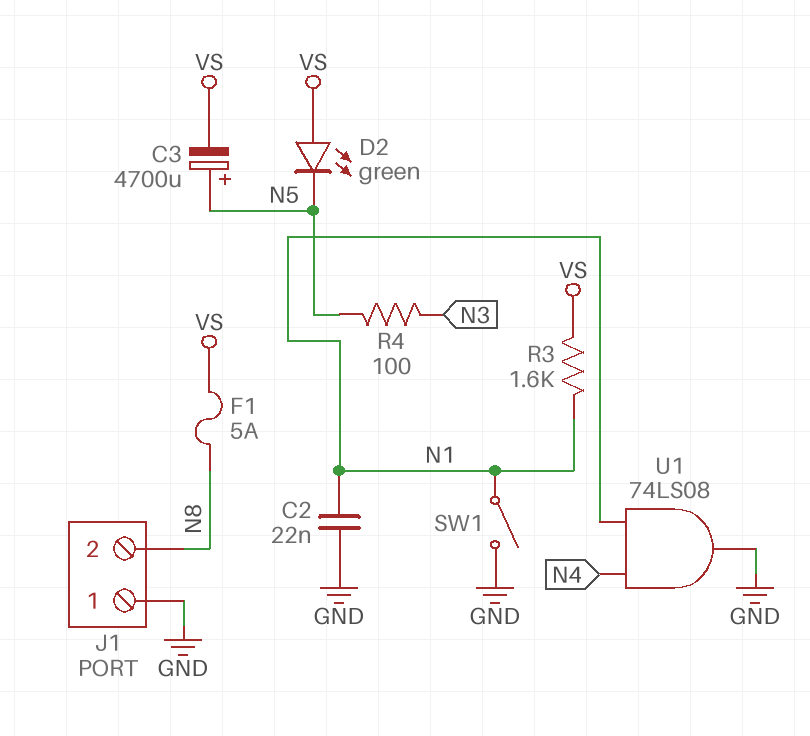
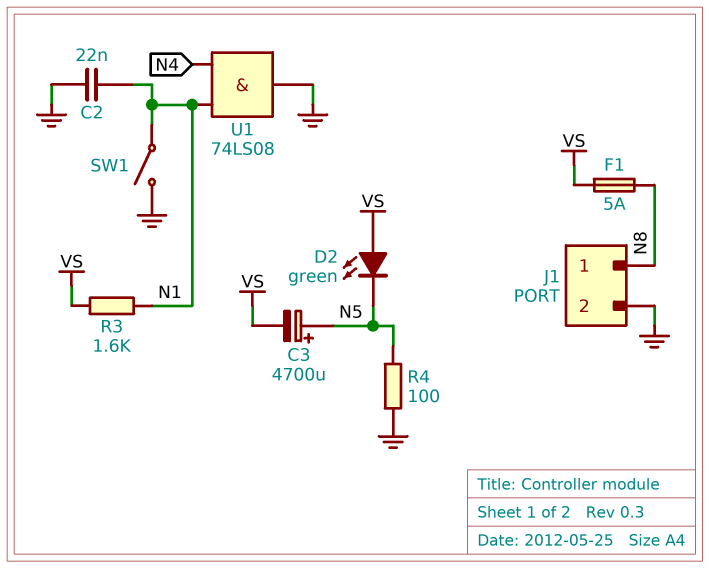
J1 pin 1: GND -> N8
J1 pin 2: N8 -> GND
R4: 100 (N3, N5) -> 100 (GND, N5)

